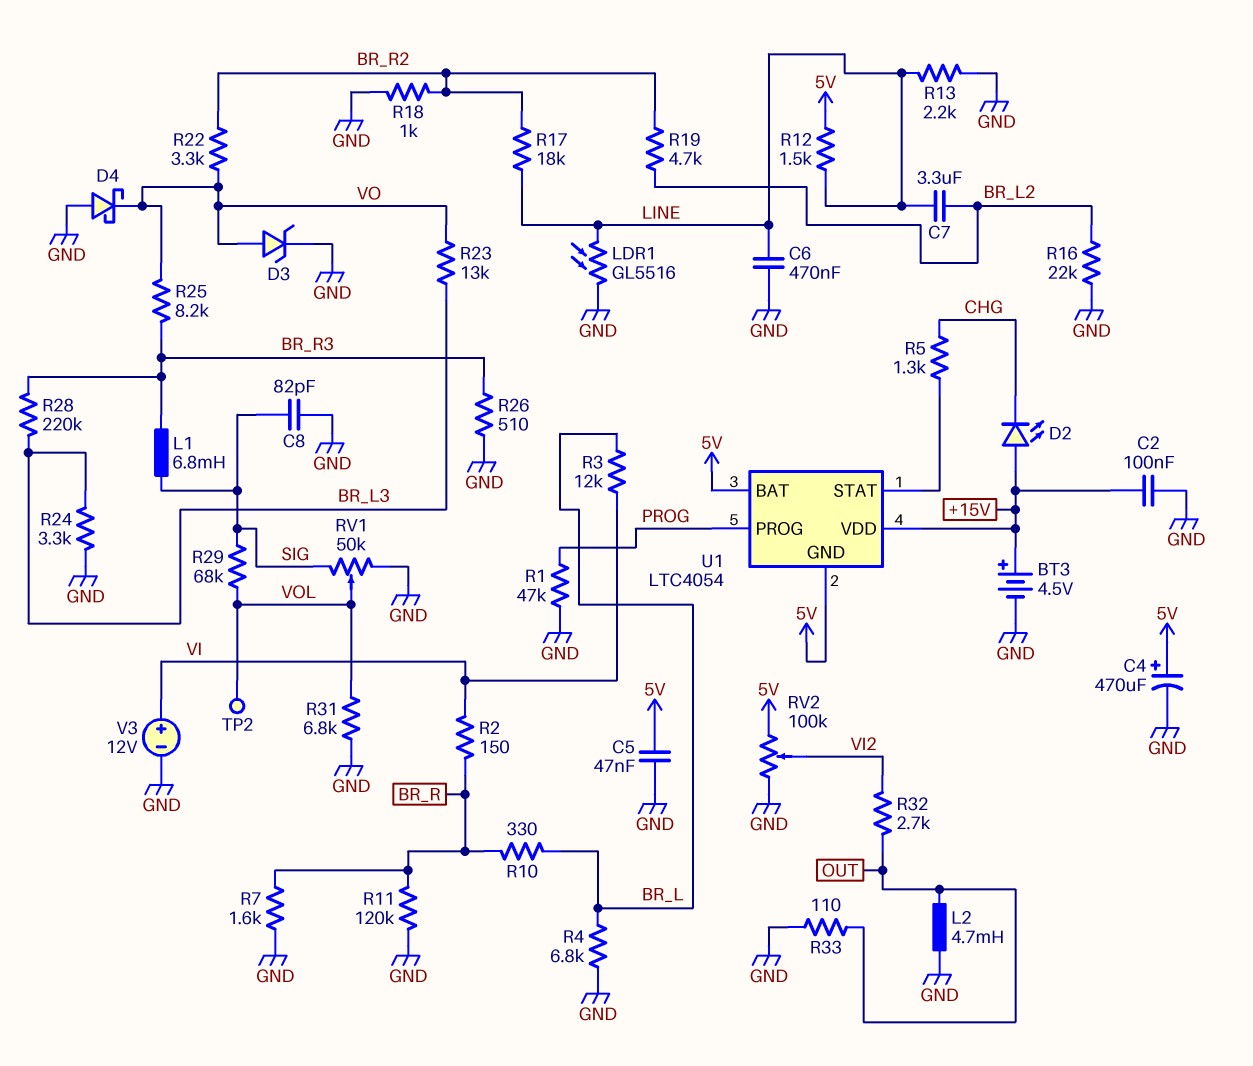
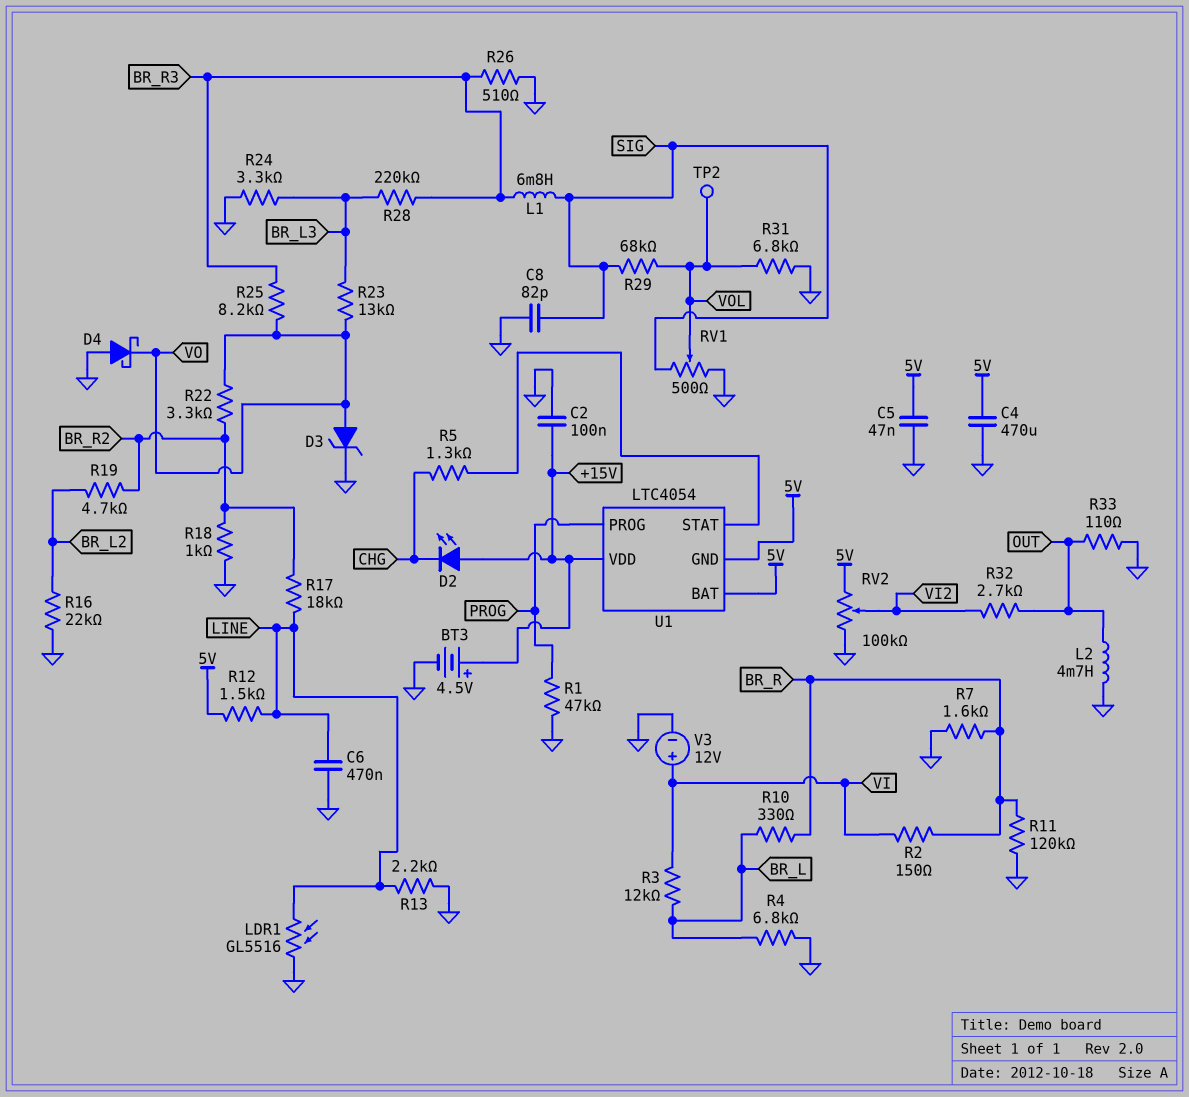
C4: 470uF (plus 5V, minus GND) -> 470uF (5V, GND)
C7: 3.3uF (BR_L2, LINE) -> none
RV1: 50k (GND, SIG, wiper VOL) -> 500 (GND, SIG, wiper VOL)

